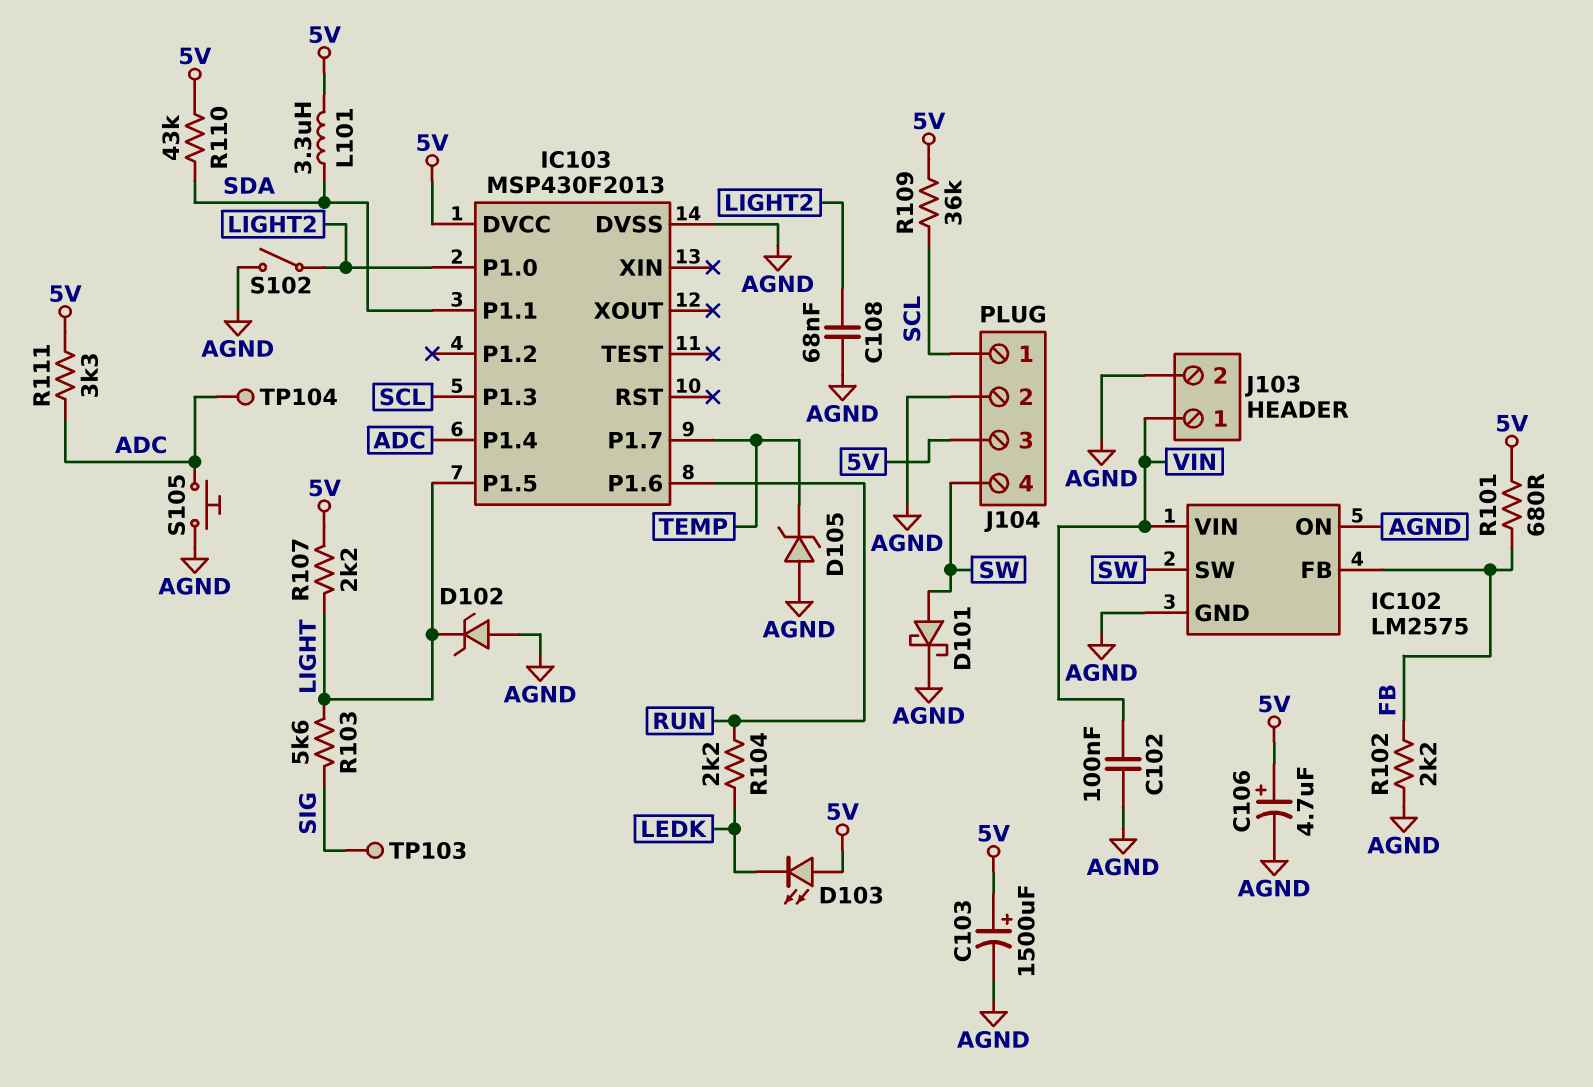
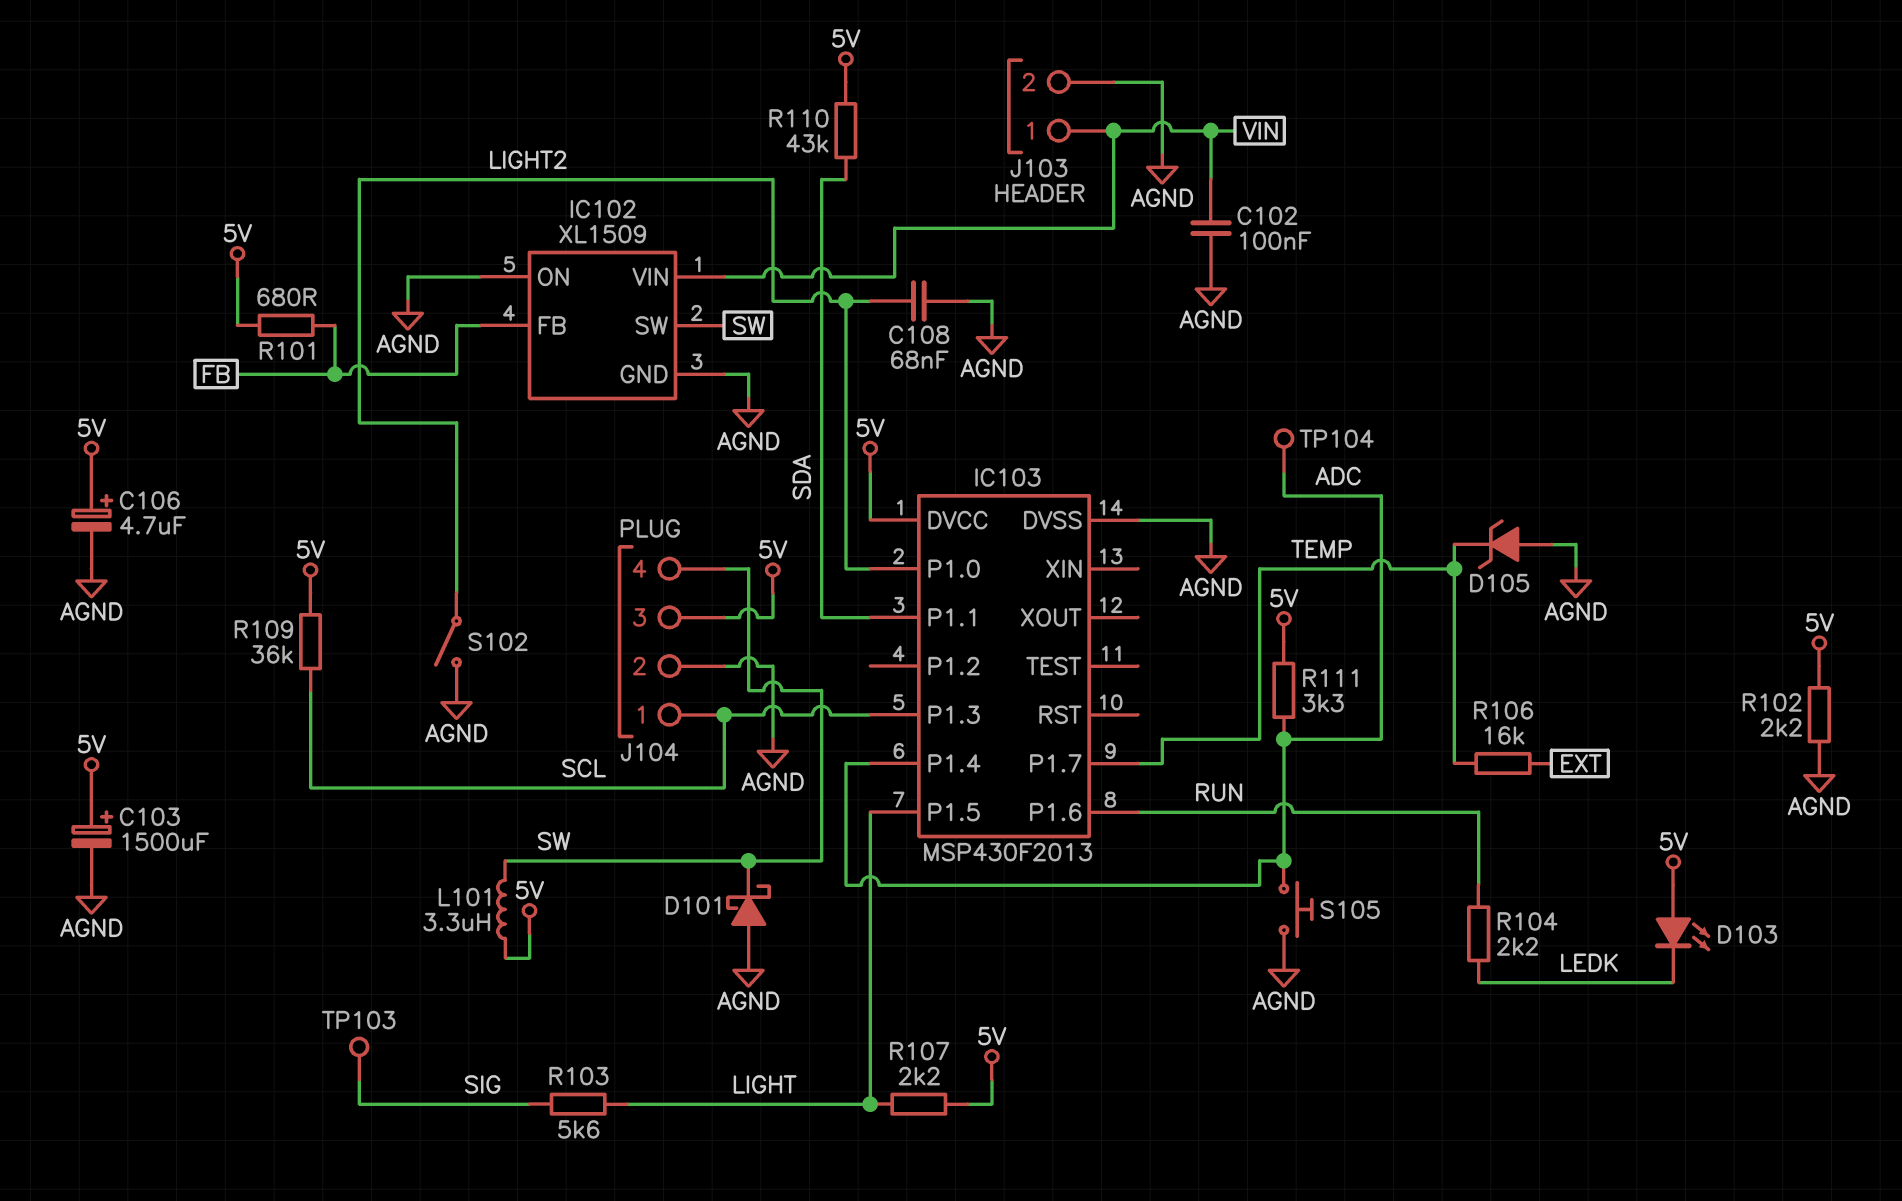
D101: schottky (A SW, K AGND) -> schottky (A AGND, K SW)
D102: zener (A AGND, K LIGHT) -> none
IC102: LM2575 -> XL1509
L101: 3.3uH (5V, SDA) -> 3.3uH (5V, SW)
R102: 2.2k (AGND, FB) -> 2.2k (5V, AGND)
R106: none -> 16k (EXT, TEMP)

